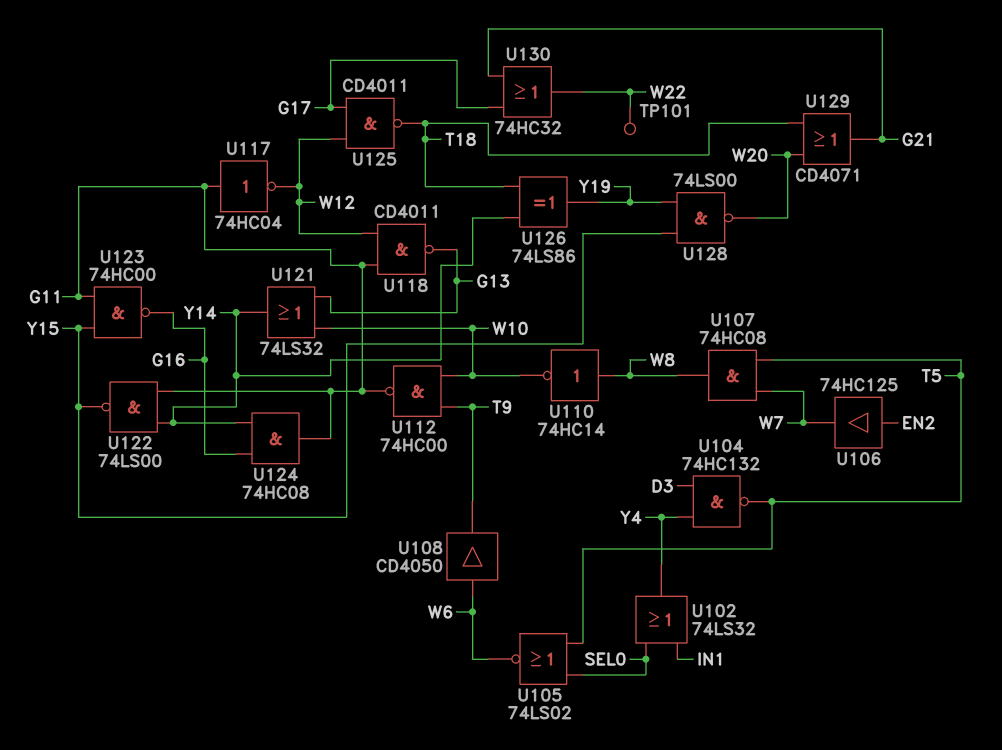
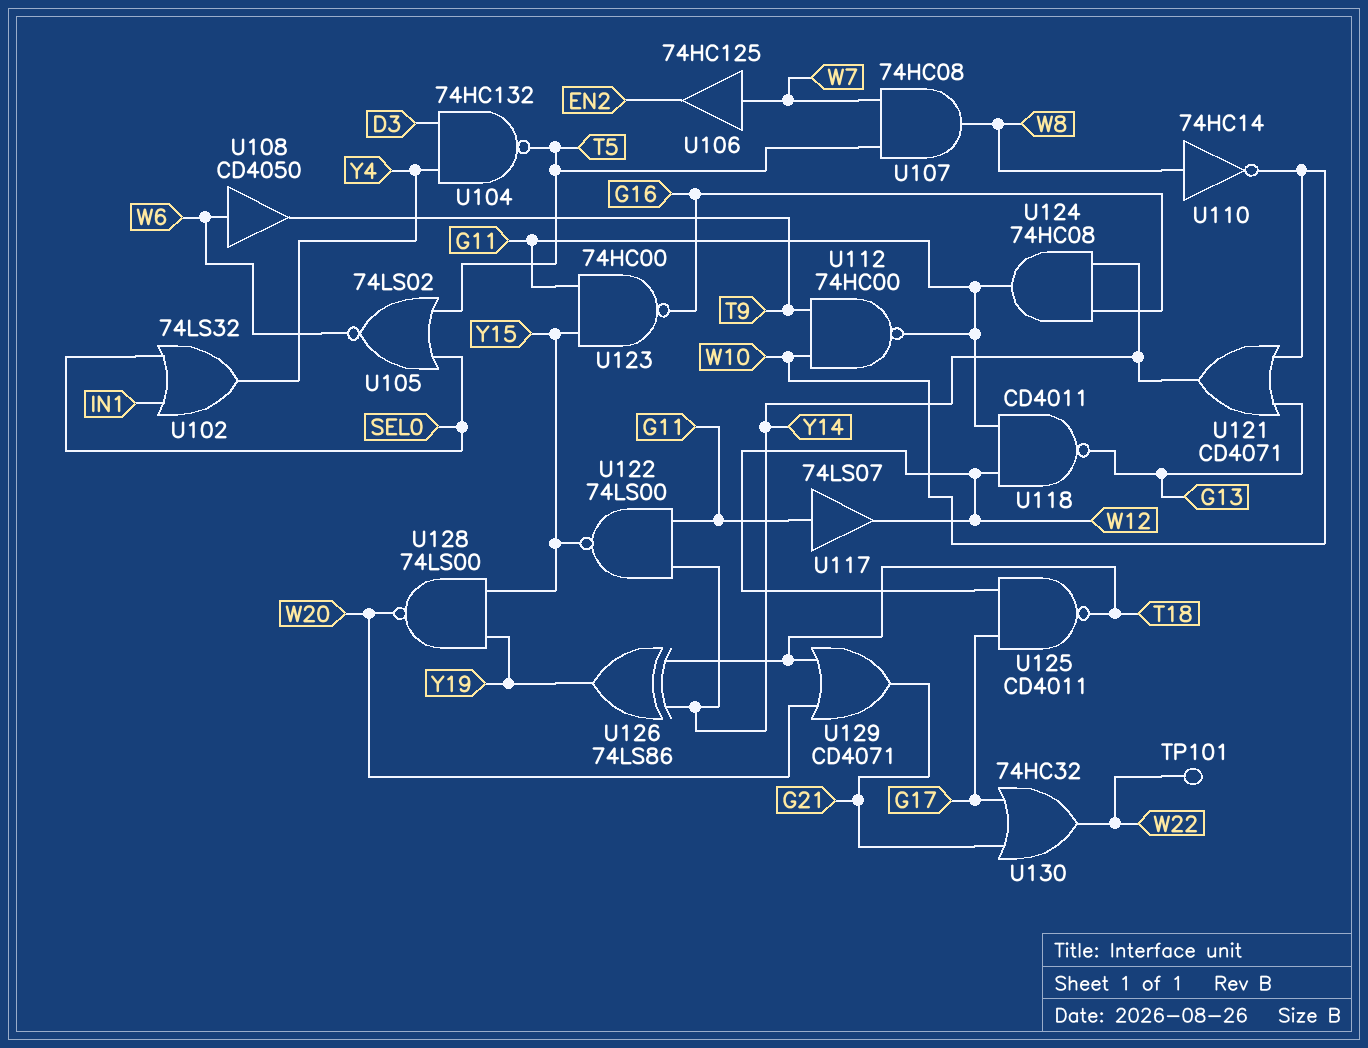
U106: buffer 74HC125 (in EN2, out W7) -> buffer 74HC125 (in W7, out EN2)
U117: NOT 74HC04 (in G11, out W12) -> buffer 74LS07 (in G11, out W12)
U121: OR 74LS32 (in G13, in W10, out Y14) -> OR CD4071 (in G13, in W10, out Y14)

